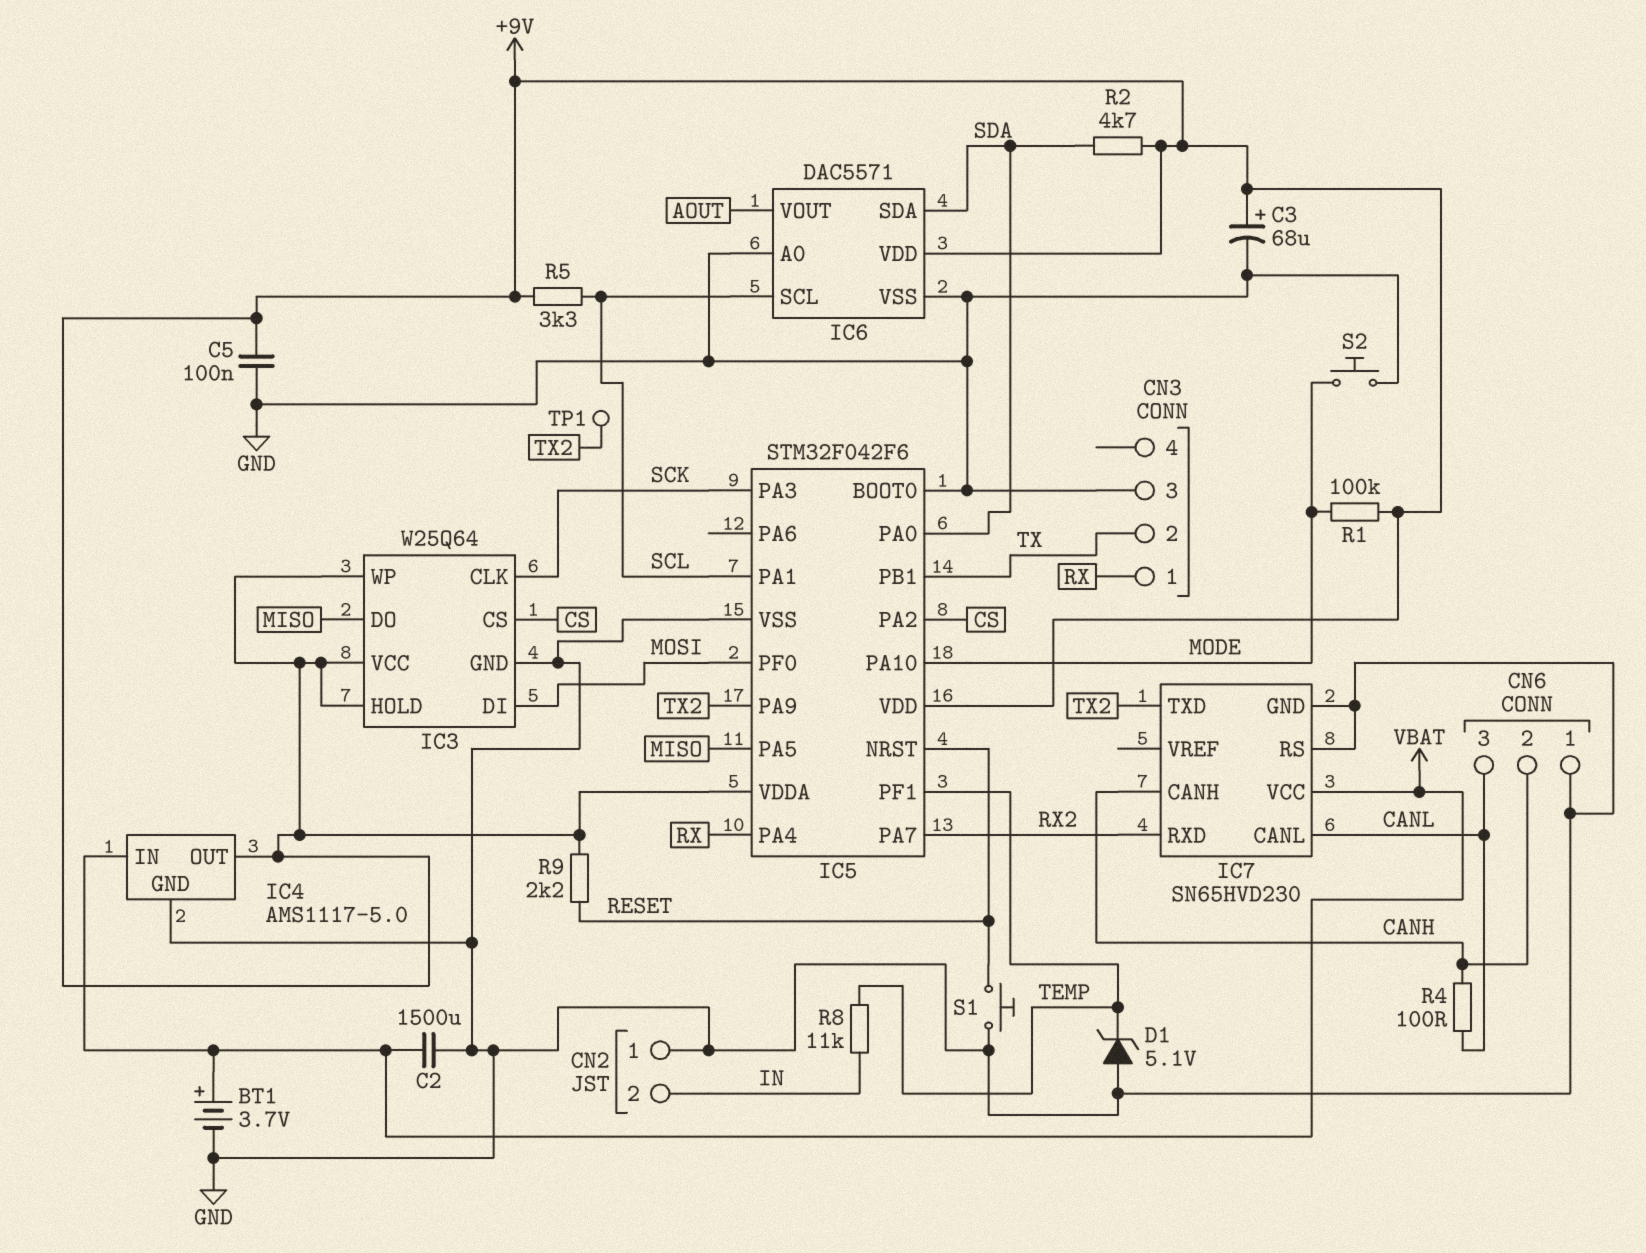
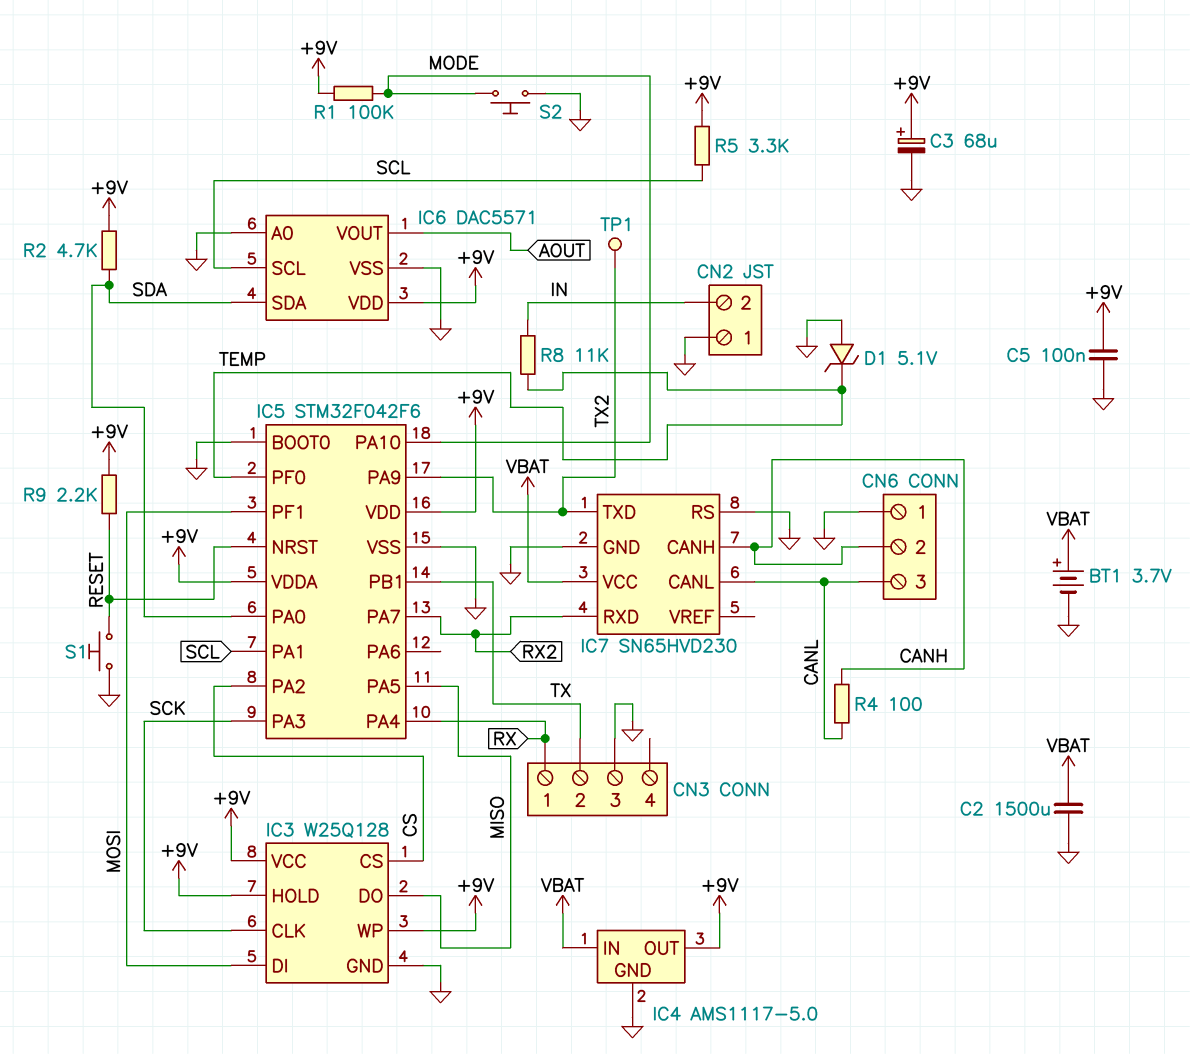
IC3: W25Q64 -> W25Q128
IC5 pin PF0: MOSI -> TEMP
IC5 pin PF1: TEMP -> MOSI

